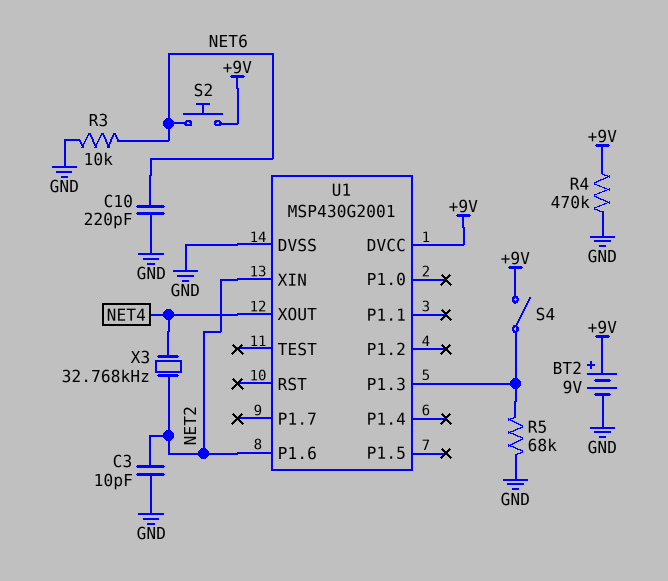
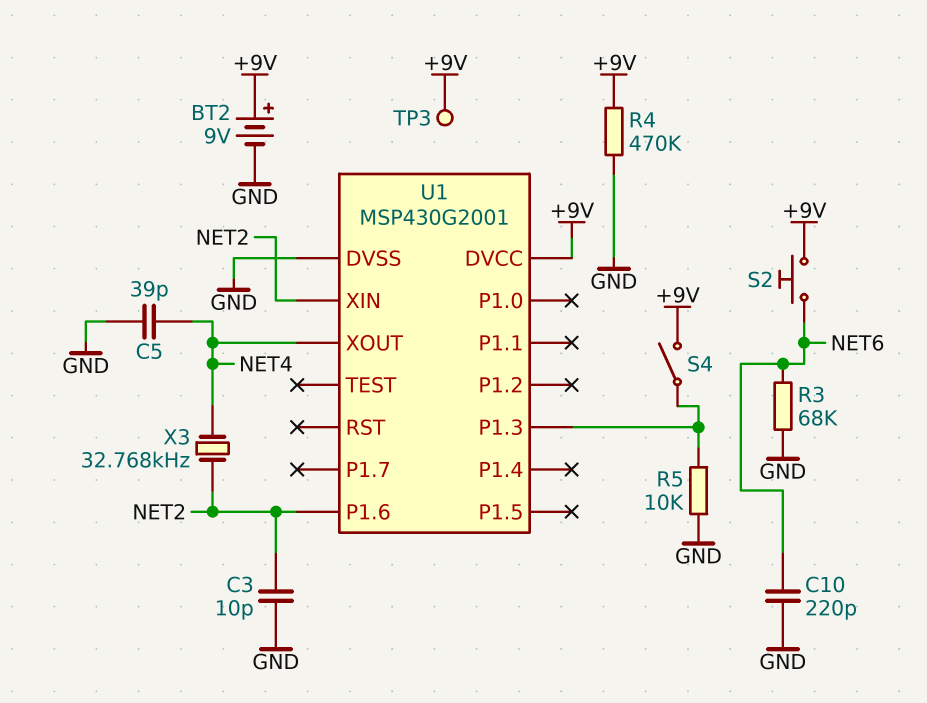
C5: none -> 39pF (GND, NET4)
R3: 10k (GND, NET6) -> 68k (GND, NET6)
R5: 68k (GND, U1/P1.3) -> 10k (GND, U1/P1.3)
TP3: none -> test point (+9V)

